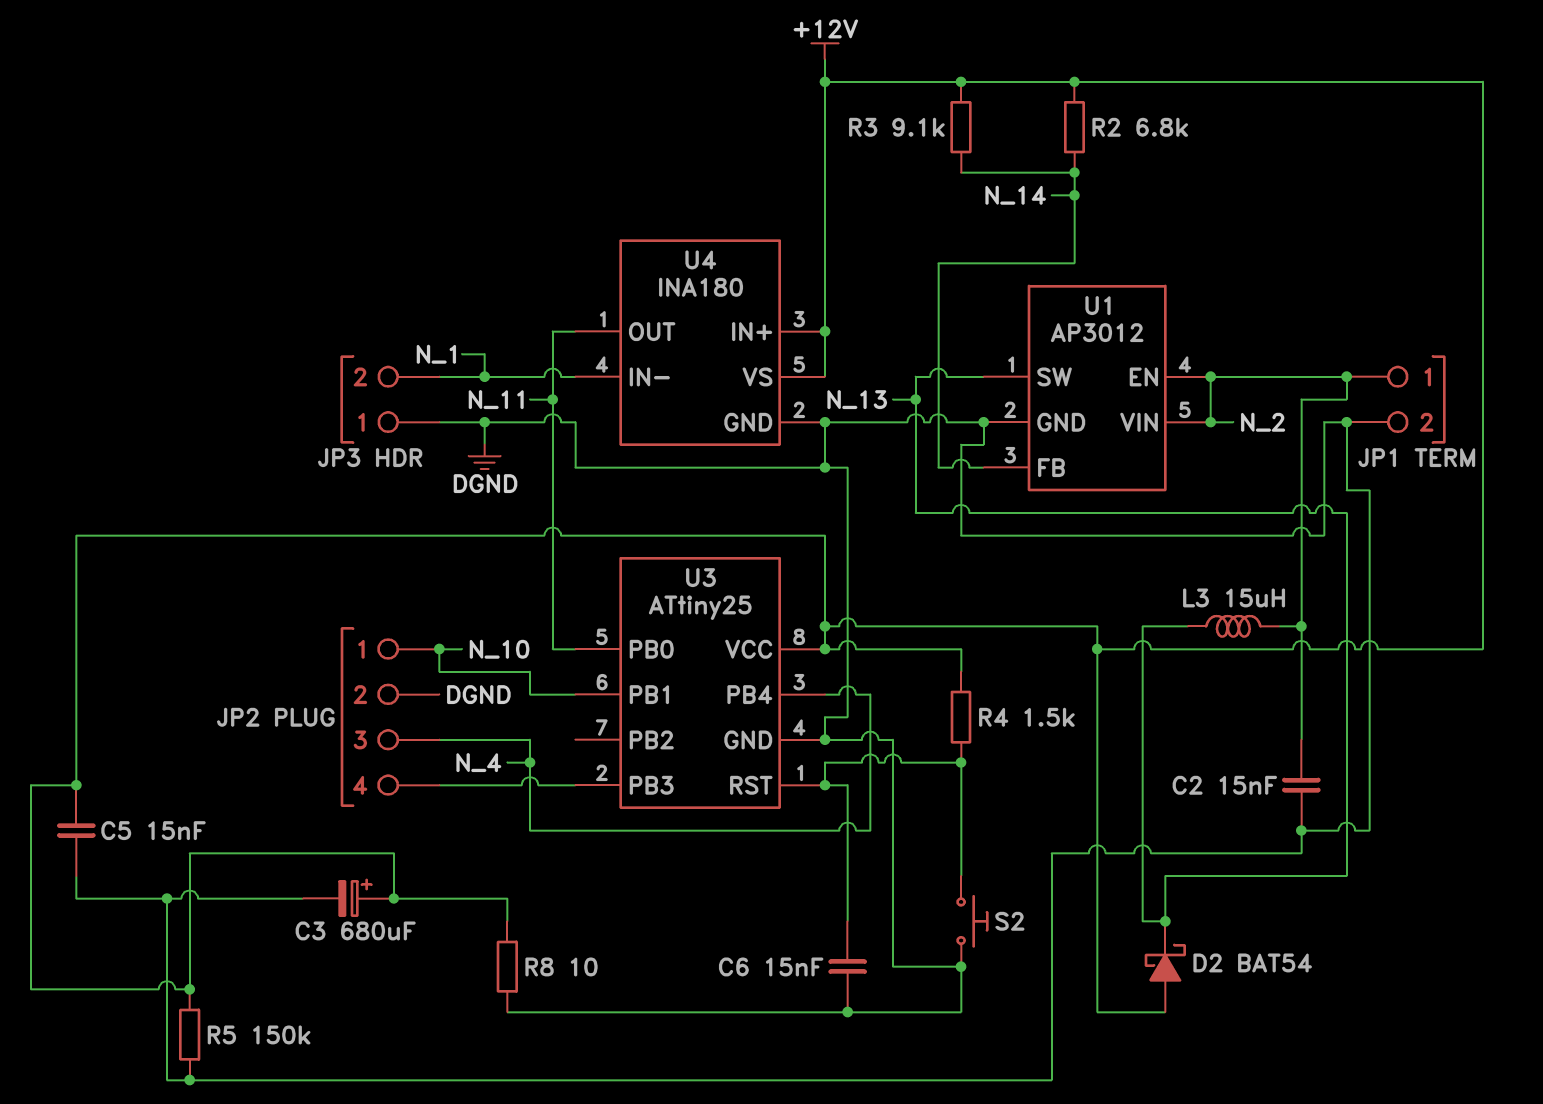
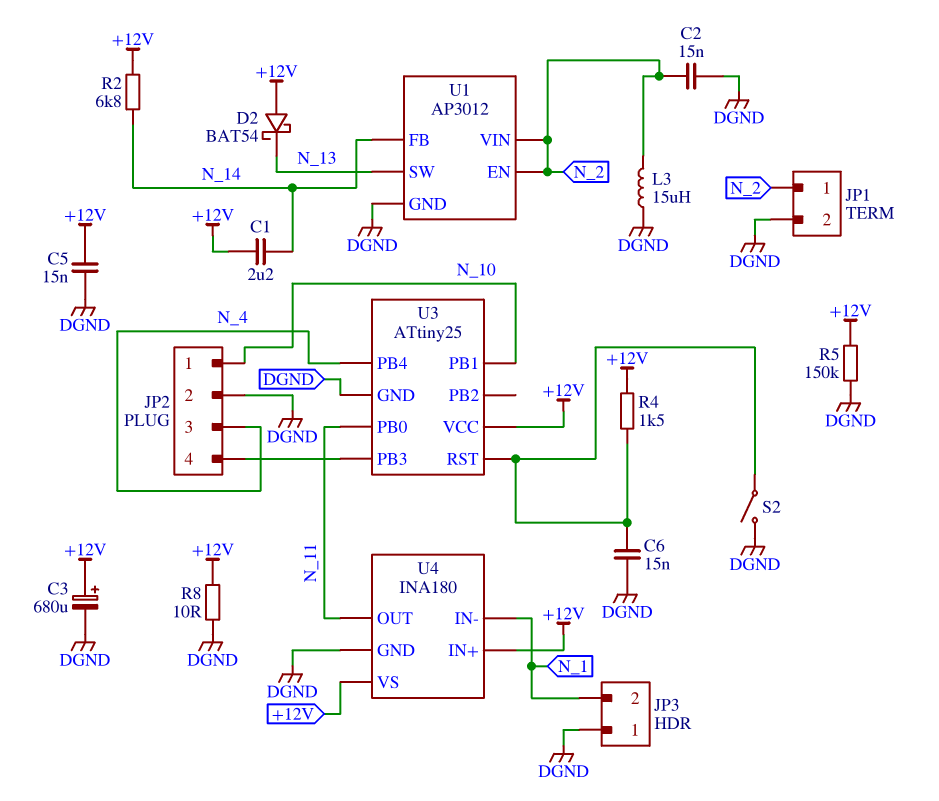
C1: none -> 2.2uF (+12V, N_14)
L3: 15uH (N_2, N_13) -> 15uH (DGND, N_2)
R3: 9.1k (+12V, N_14) -> none
S2: button (DGND, U3/RST) -> switch (DGND, U3/RST)

